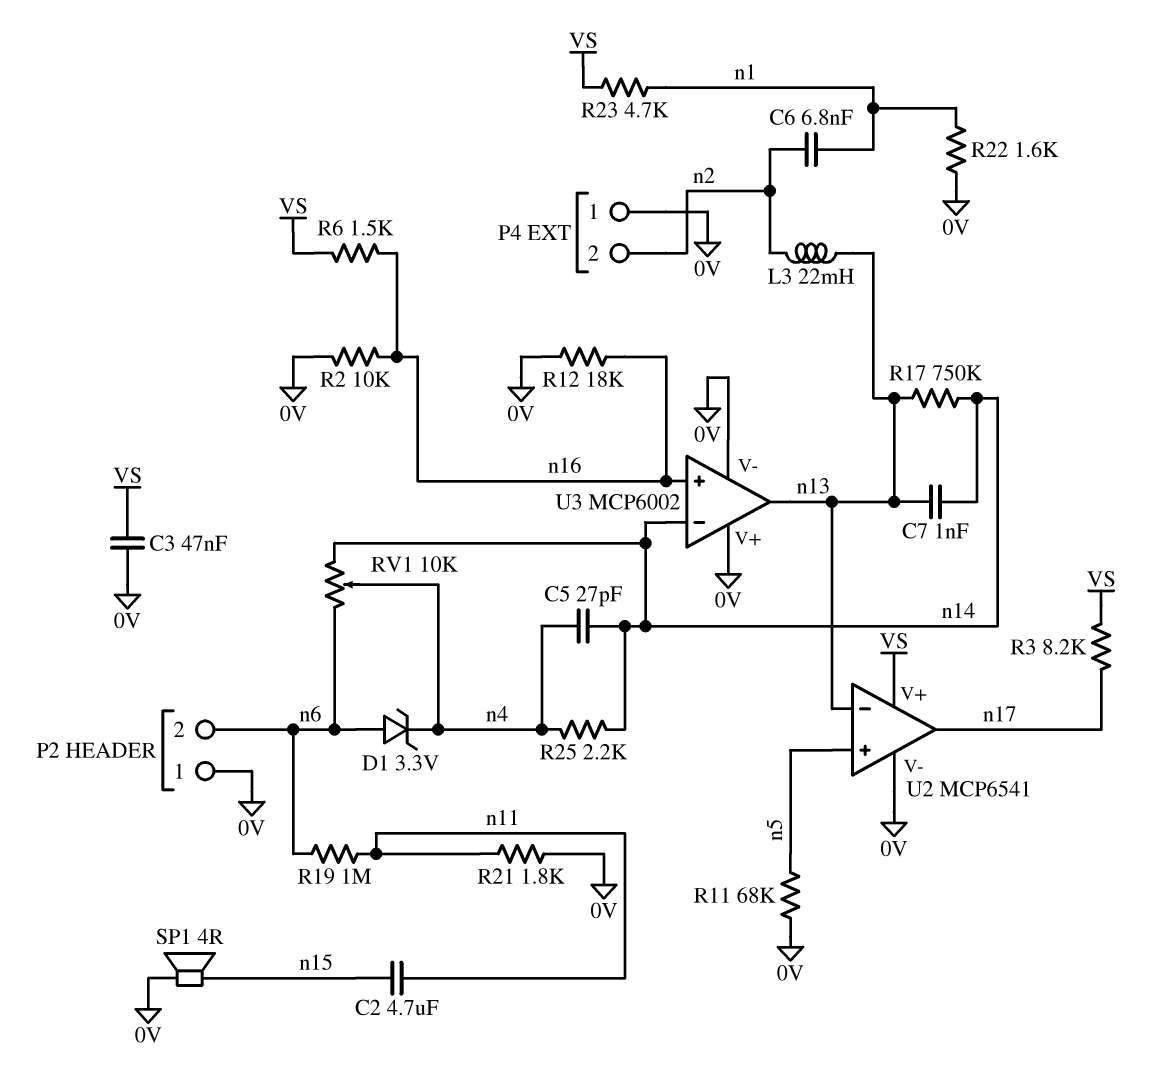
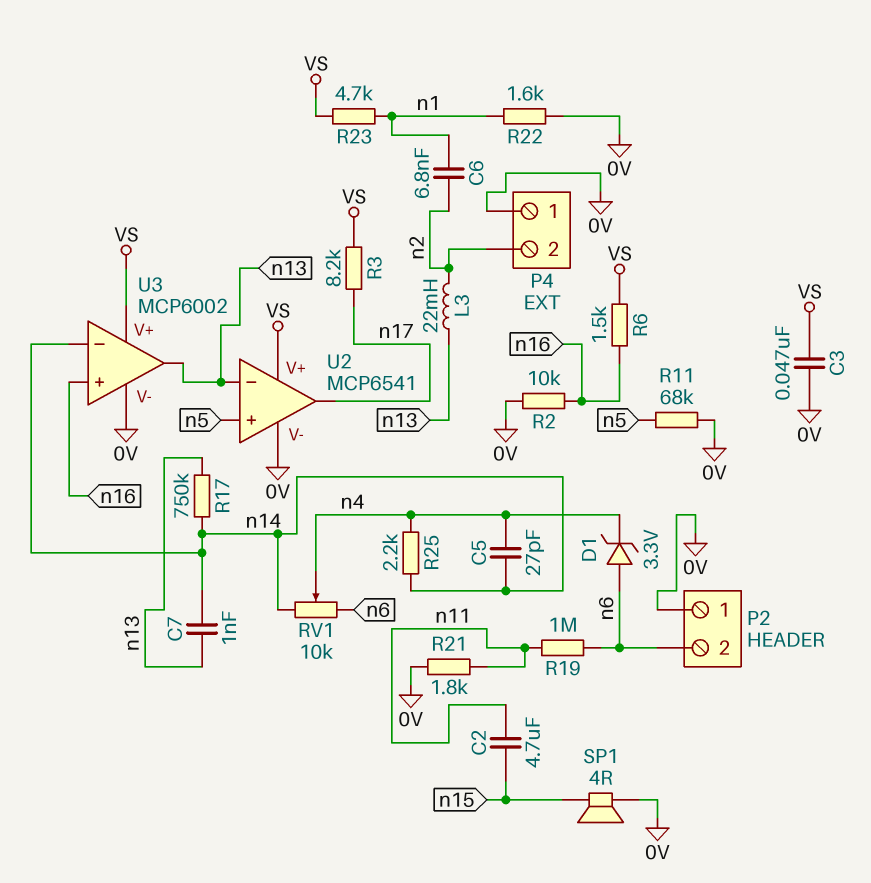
R12: 18k (0V, n16) -> none
U3 pin V+: 0V -> VS

